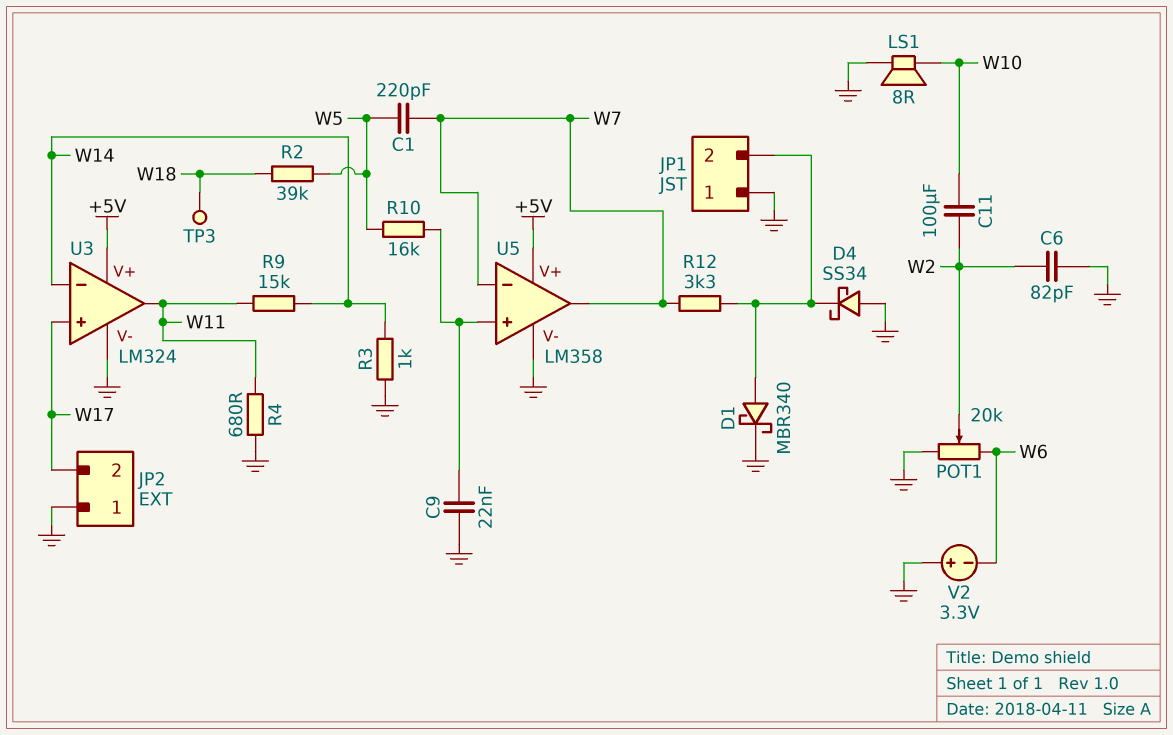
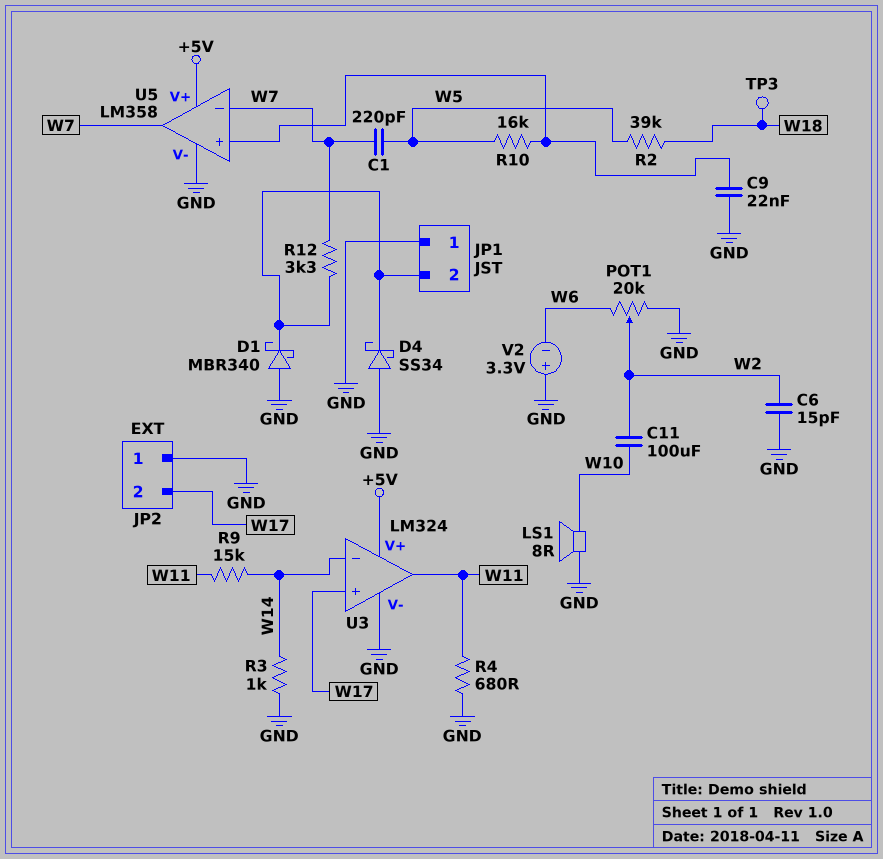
C6: 82pF (GND, W2) -> 15pF (GND, W2)
D1: schottky MBR340 (A JP1/2, K GND) -> schottky MBR340 (A GND, K JP1/2)

